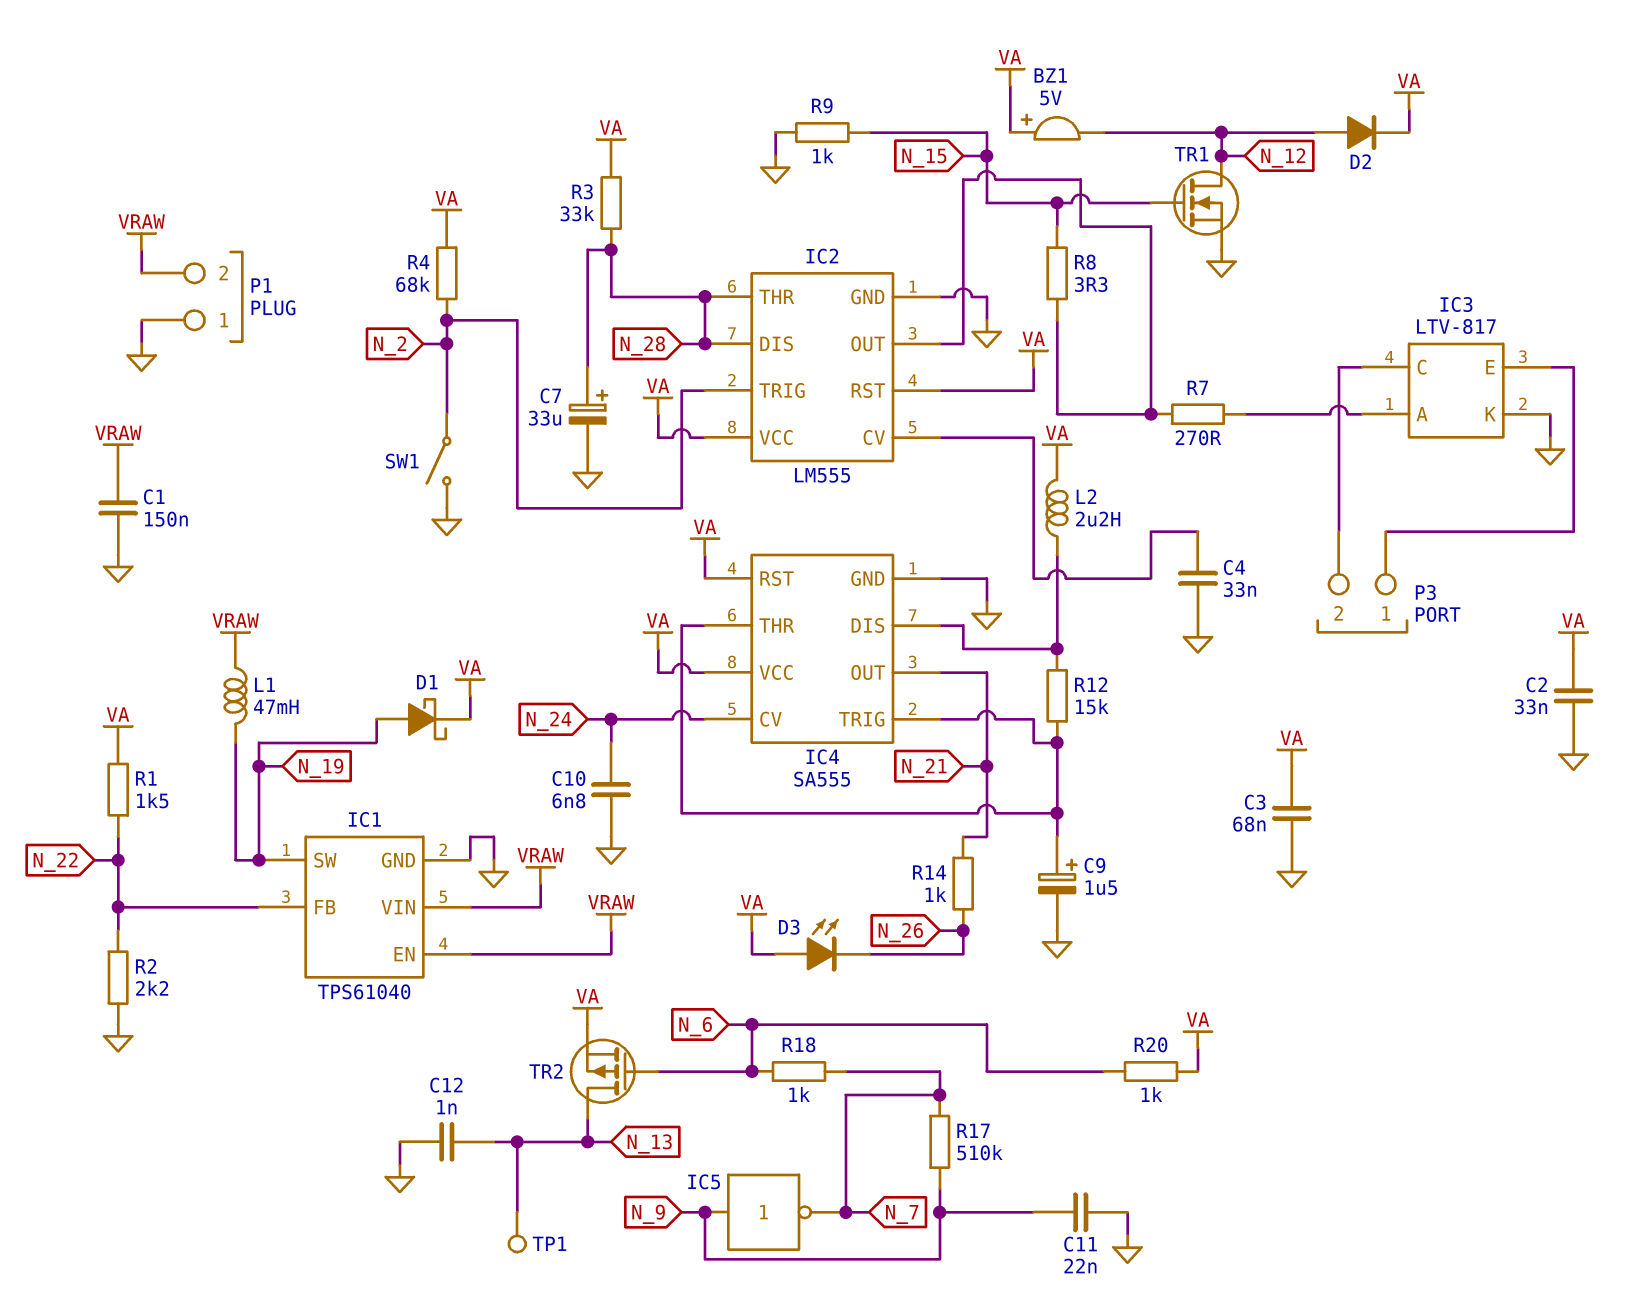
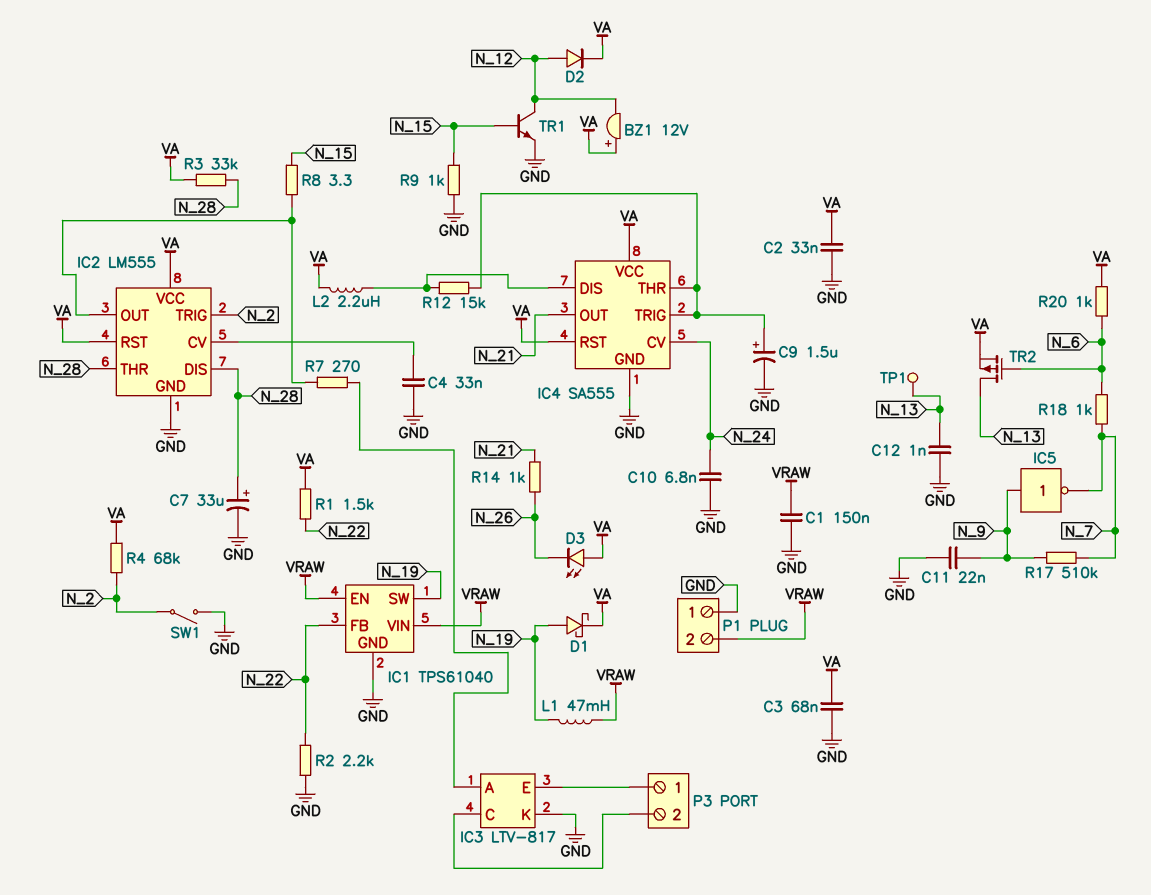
BZ1: buzzer 5V (plus VA, minus N_12) -> buzzer 12V (plus VA, minus N_12)
TR1: NMOS (G N_15, D N_12, S GND) -> NPN (B N_15, C N_12, E GND)

